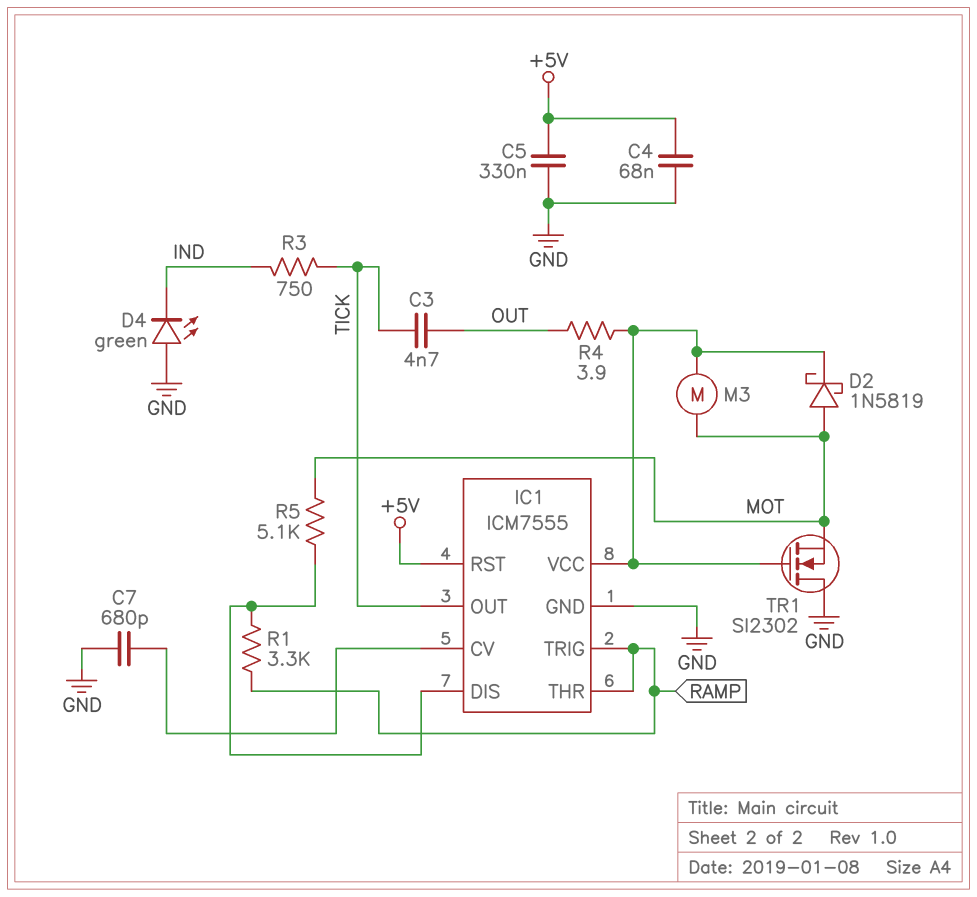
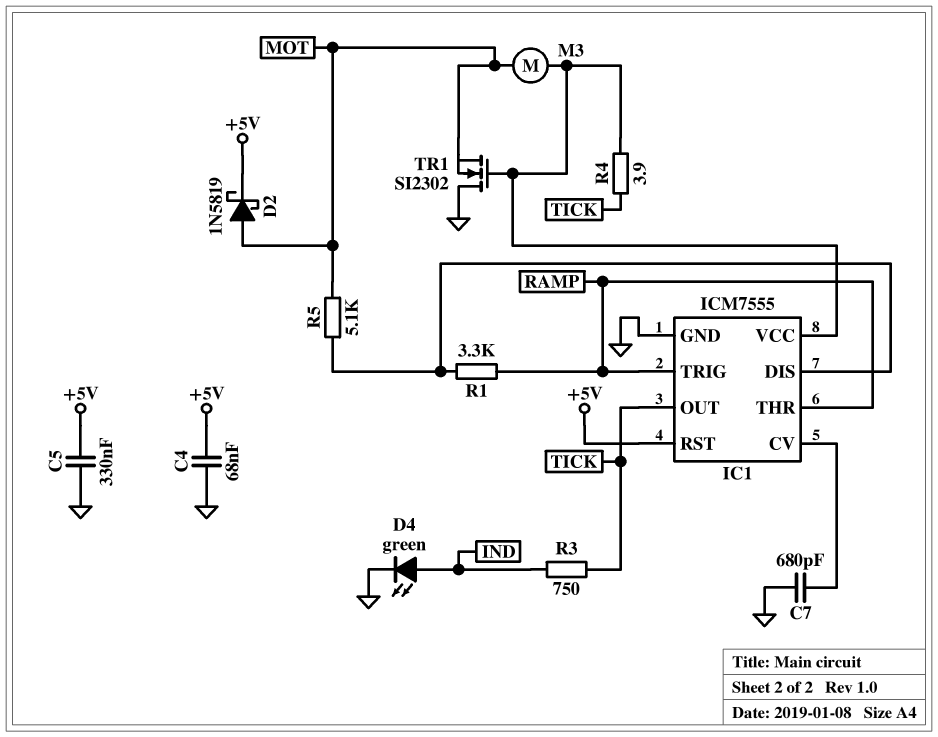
C3: 4.7nF (OUT, TICK) -> none
D2: schottky 1N5819 (A MOT, K IC1/VCC) -> schottky 1N5819 (A MOT, K +5V)
D4: LED green (A GND, K IND) -> LED green (A IND, K GND)
R4: 3.9 (IC1/VCC, OUT) -> 3.9 (IC1/VCC, TICK)

